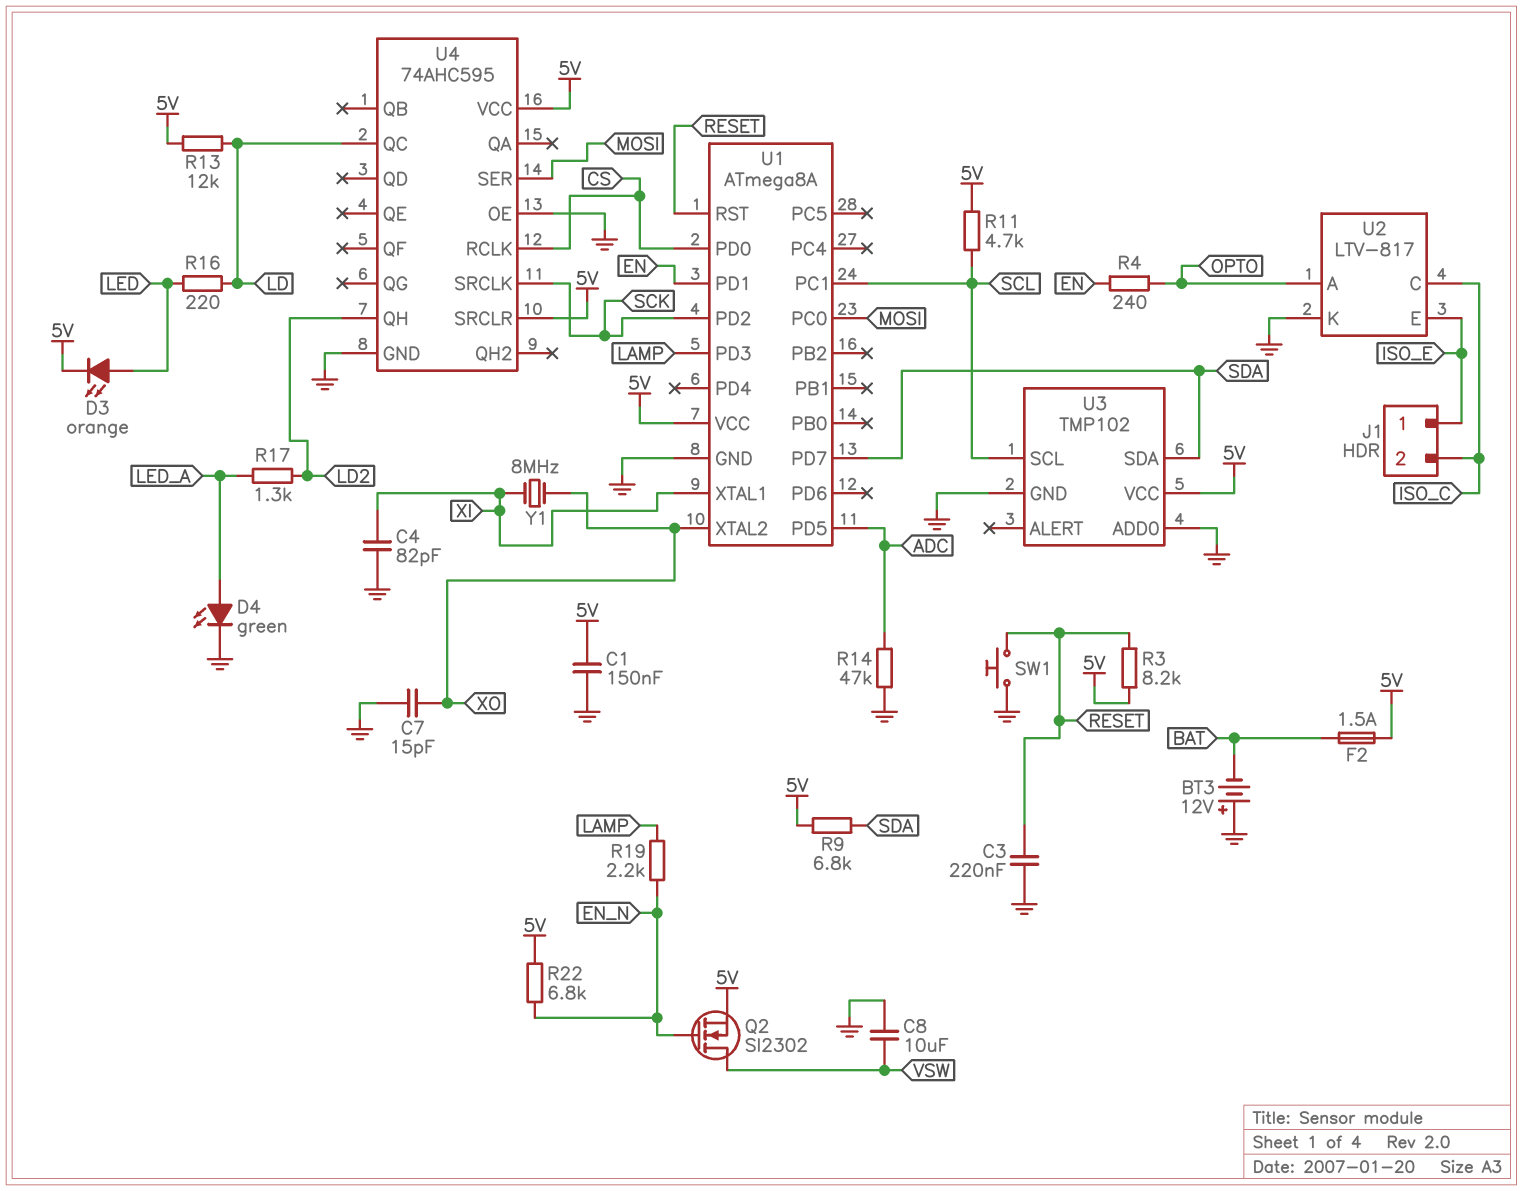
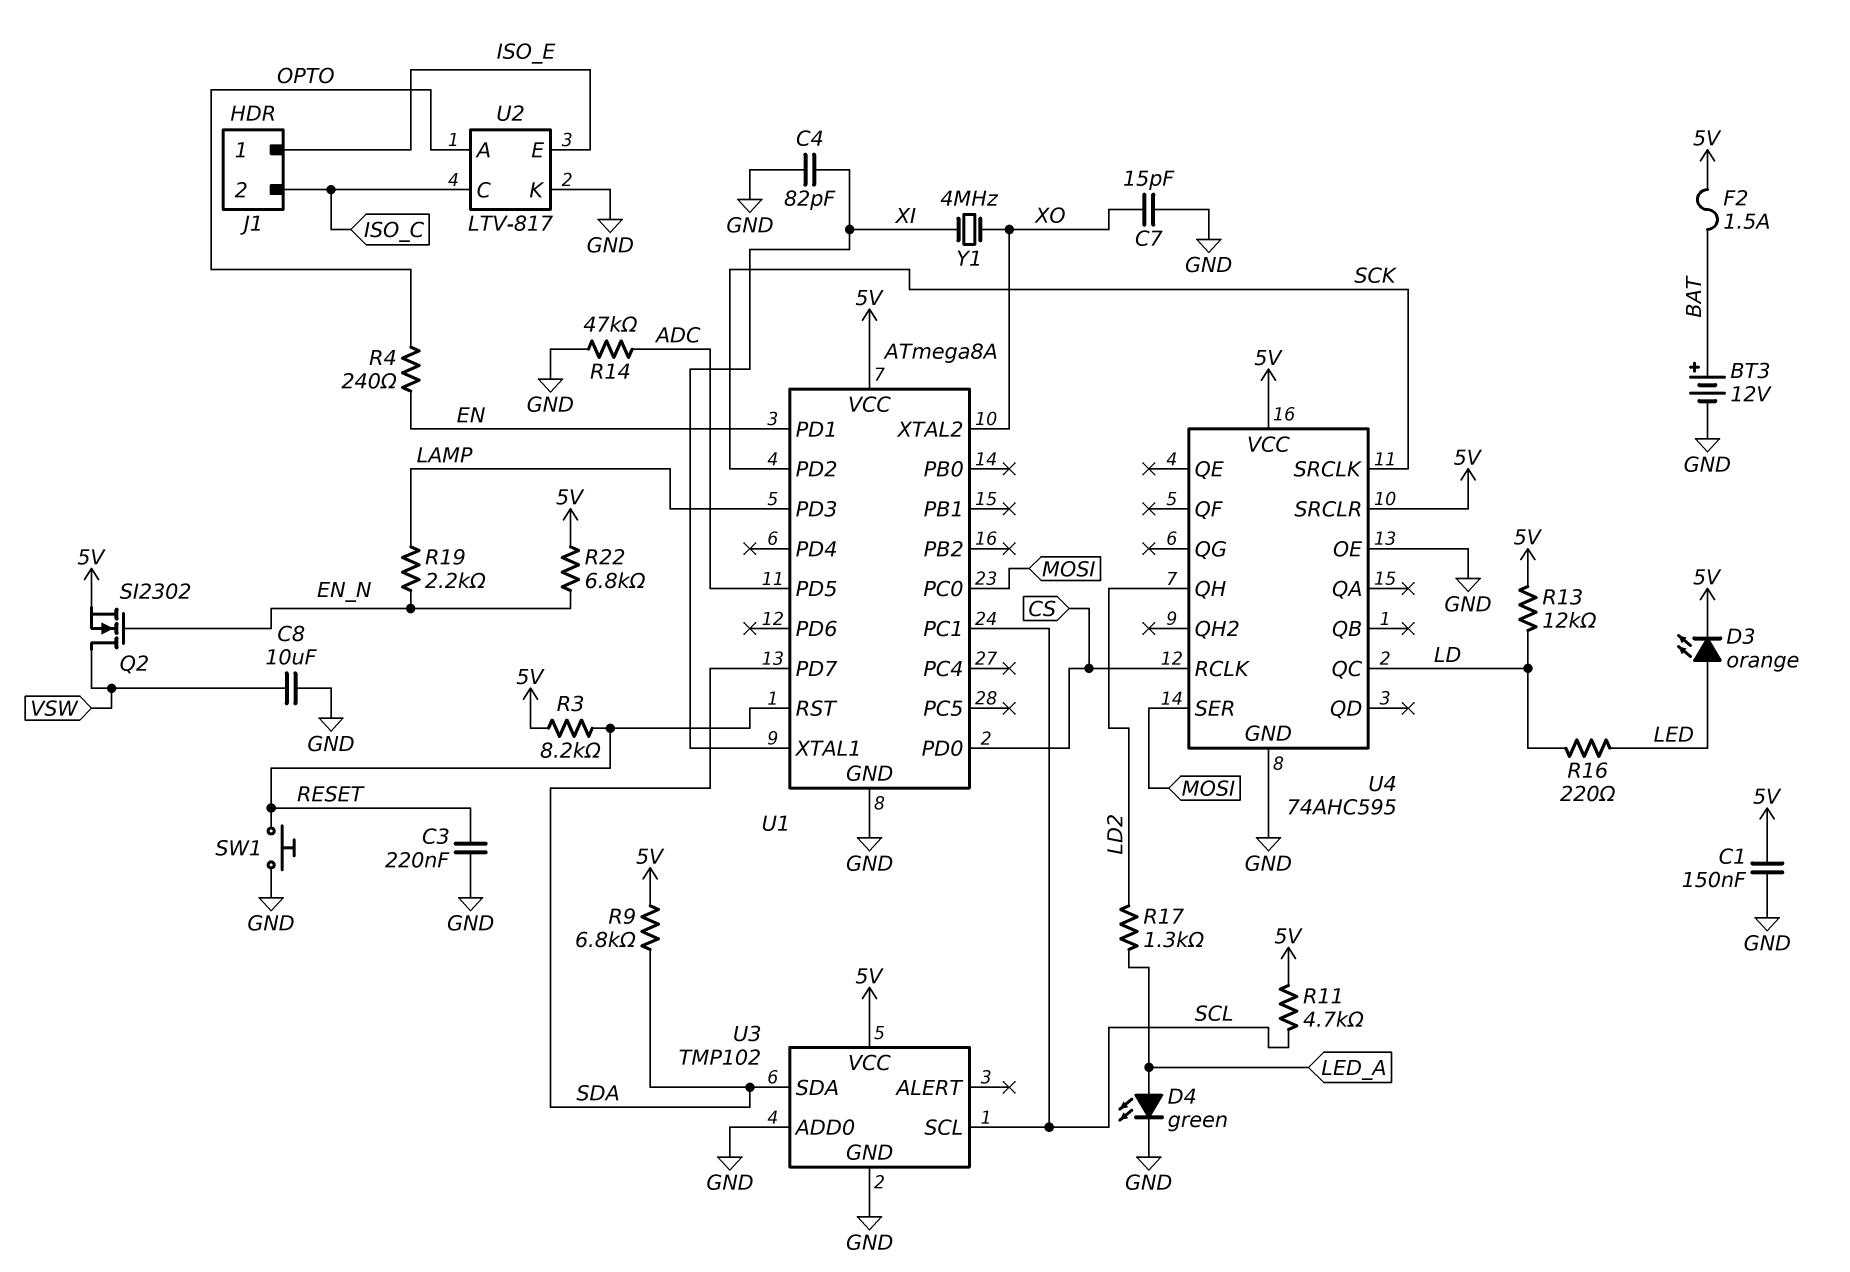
BT3: 12V (plus GND, minus BAT) -> 12V (plus BAT, minus GND)
Y1: 8MHz (XI, XO) -> 4MHz (XI, XO)

